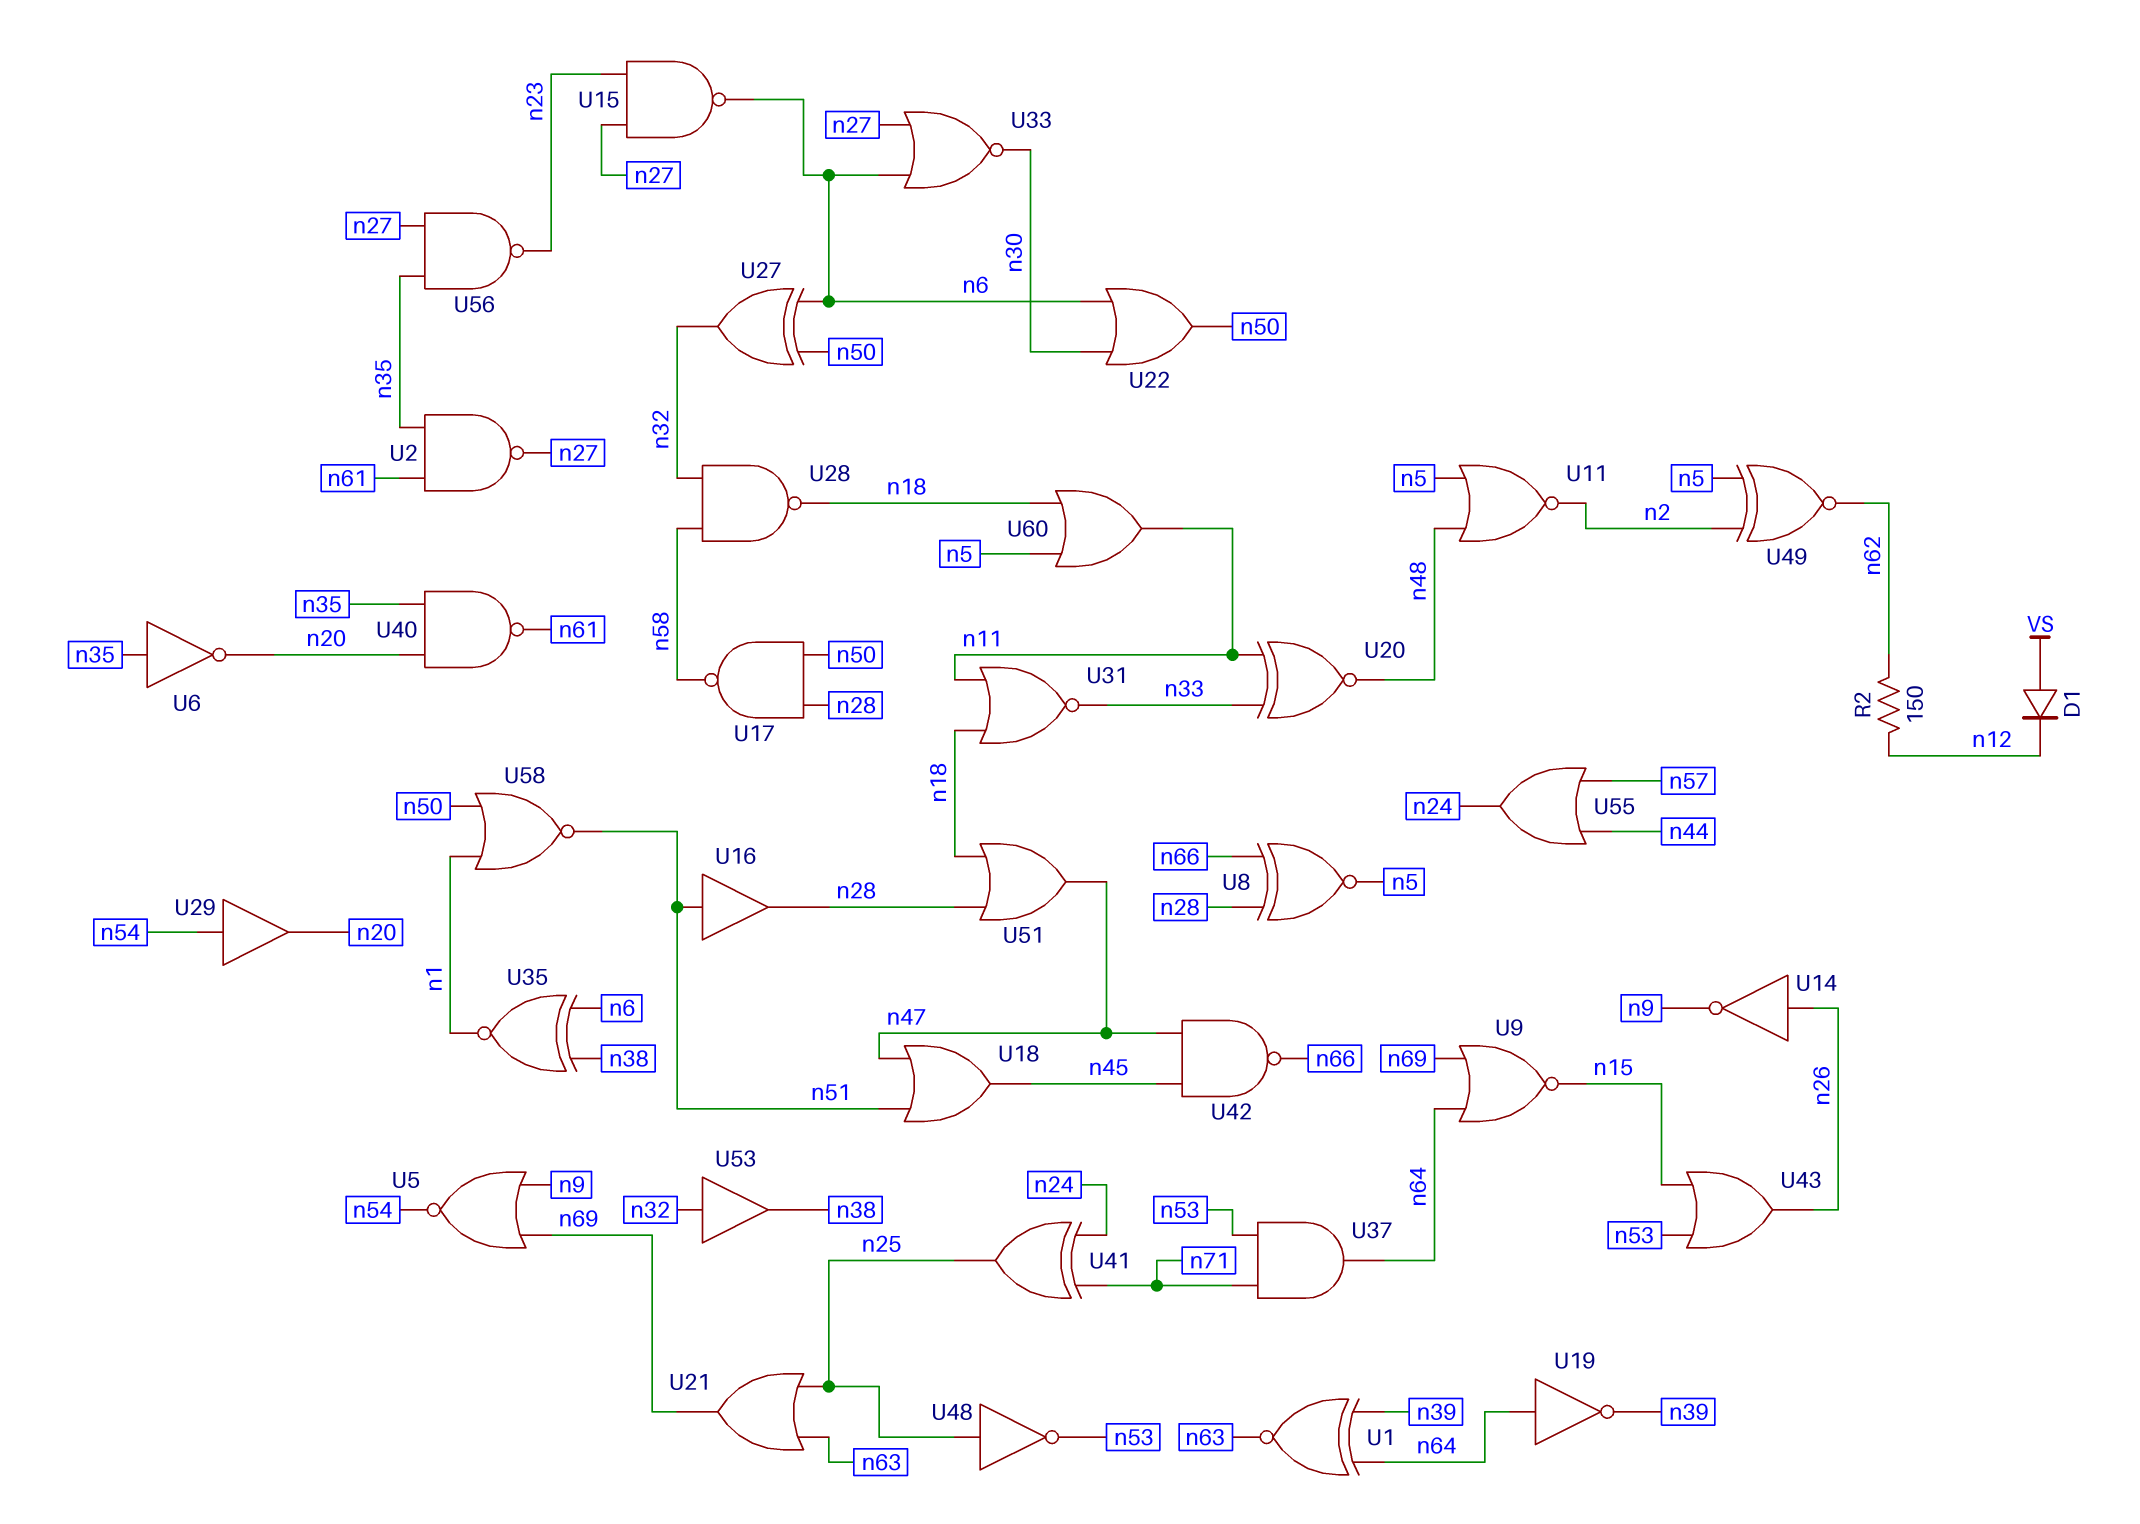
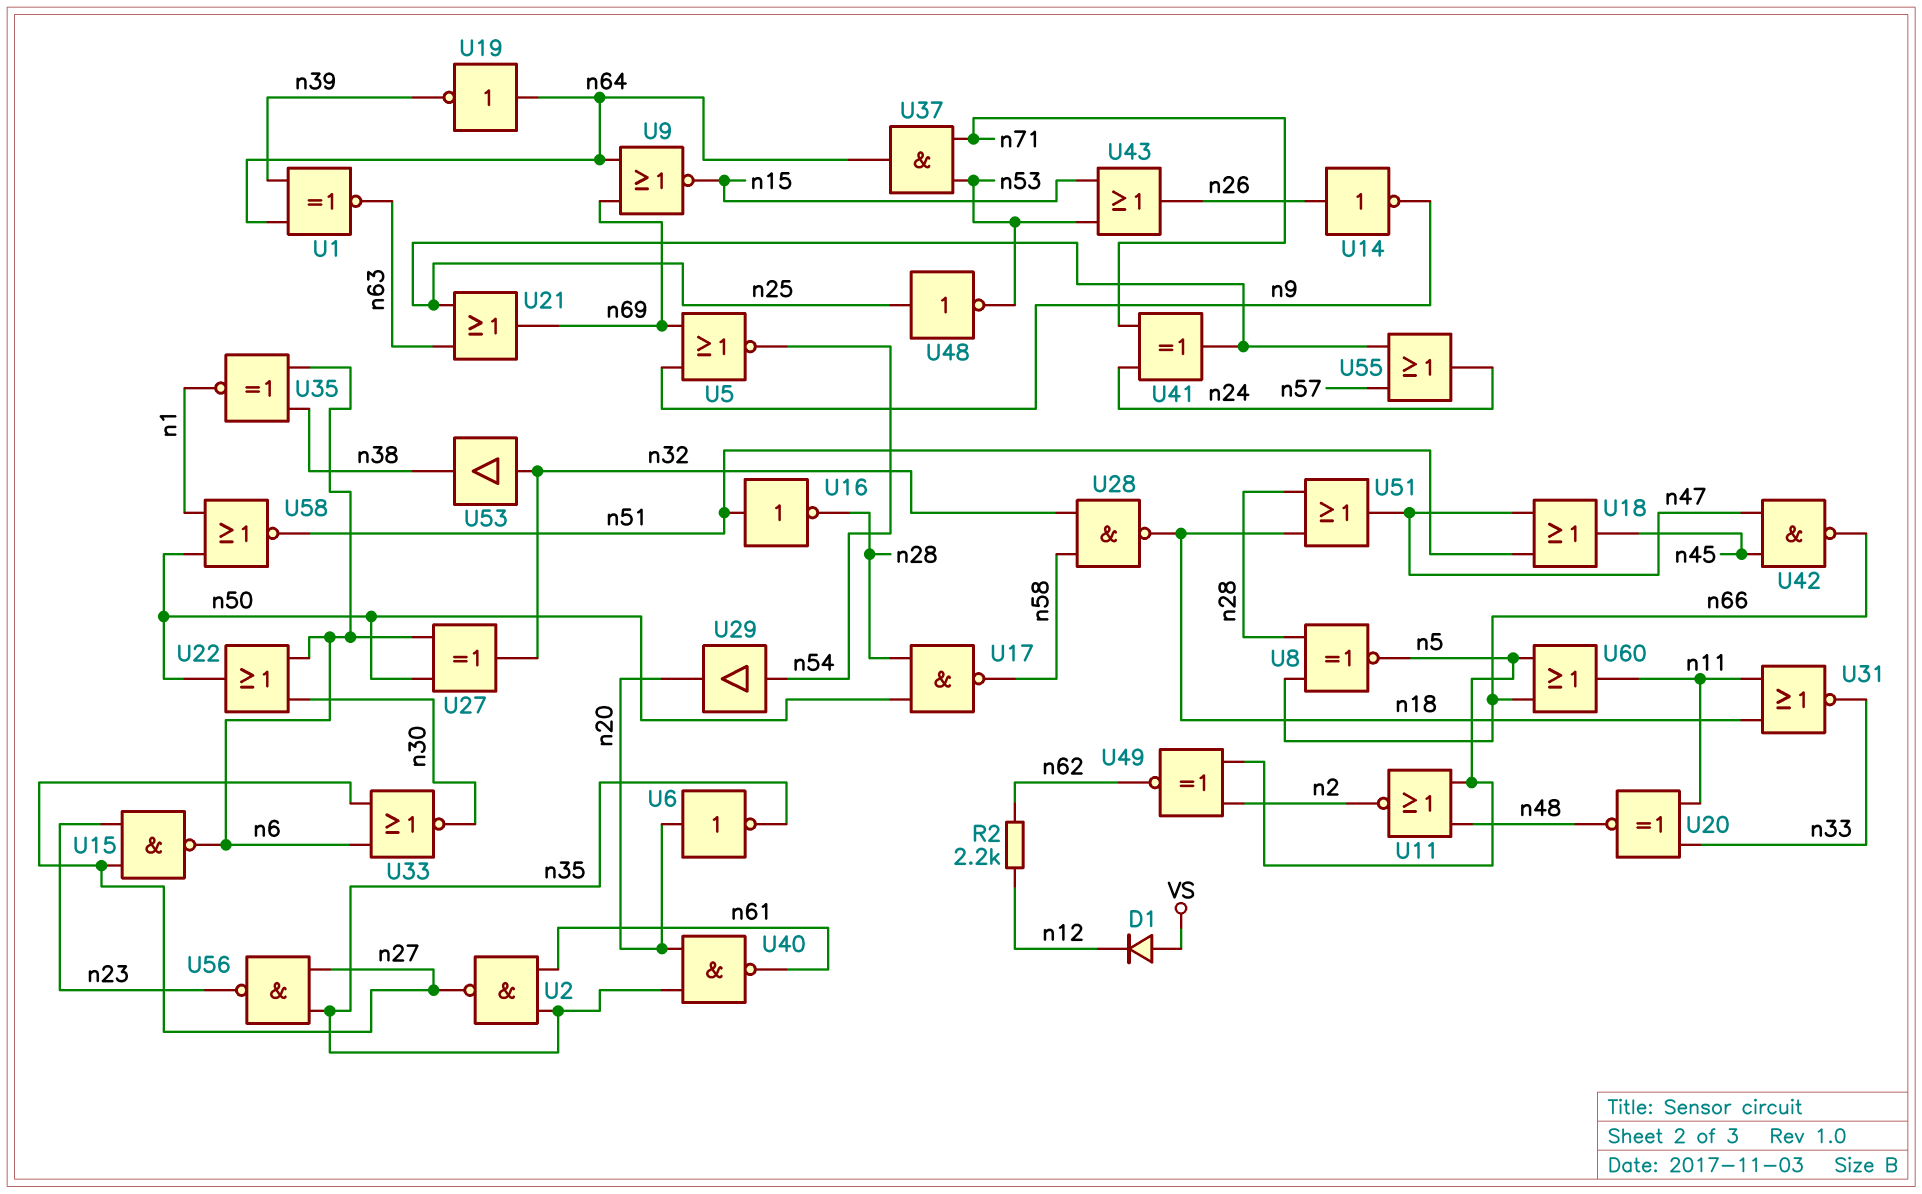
R2: 150 (n12, n62) -> 2.2k (n12, n62)
U6: NOT (in n35, out n20) -> NOT (in n20, out n35)
U16: buffer (in n51, out n28) -> NOT (in n51, out n28)
U55: OR (in n44, in n57, out n24) -> OR (in n25, in n57, out n24)
U60: OR (in n5, in n18, out n11) -> OR (in n5, in n66, out n11)

